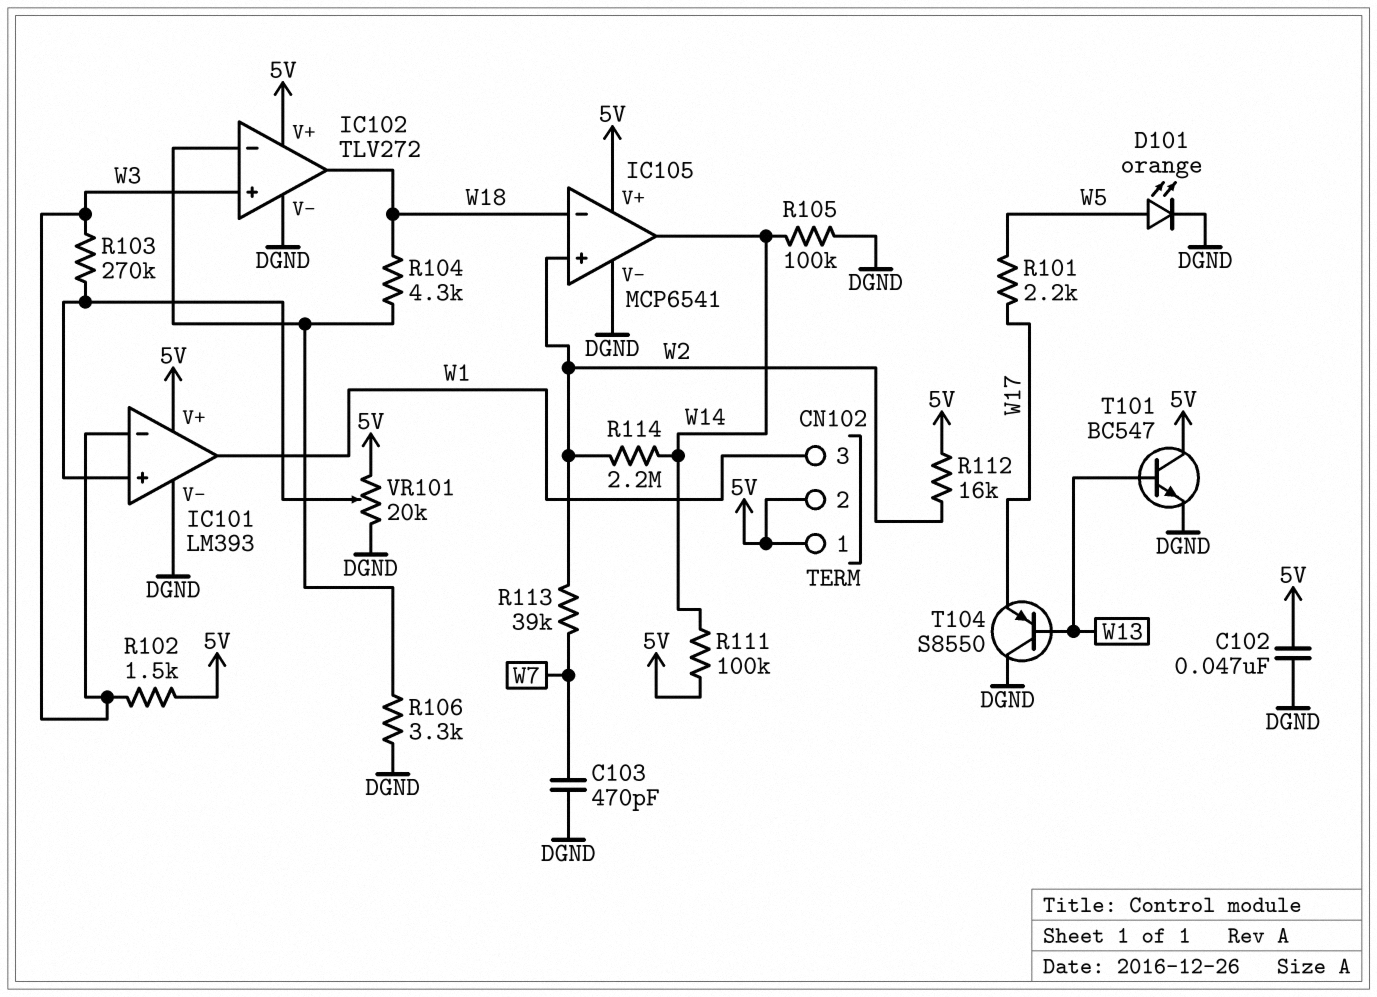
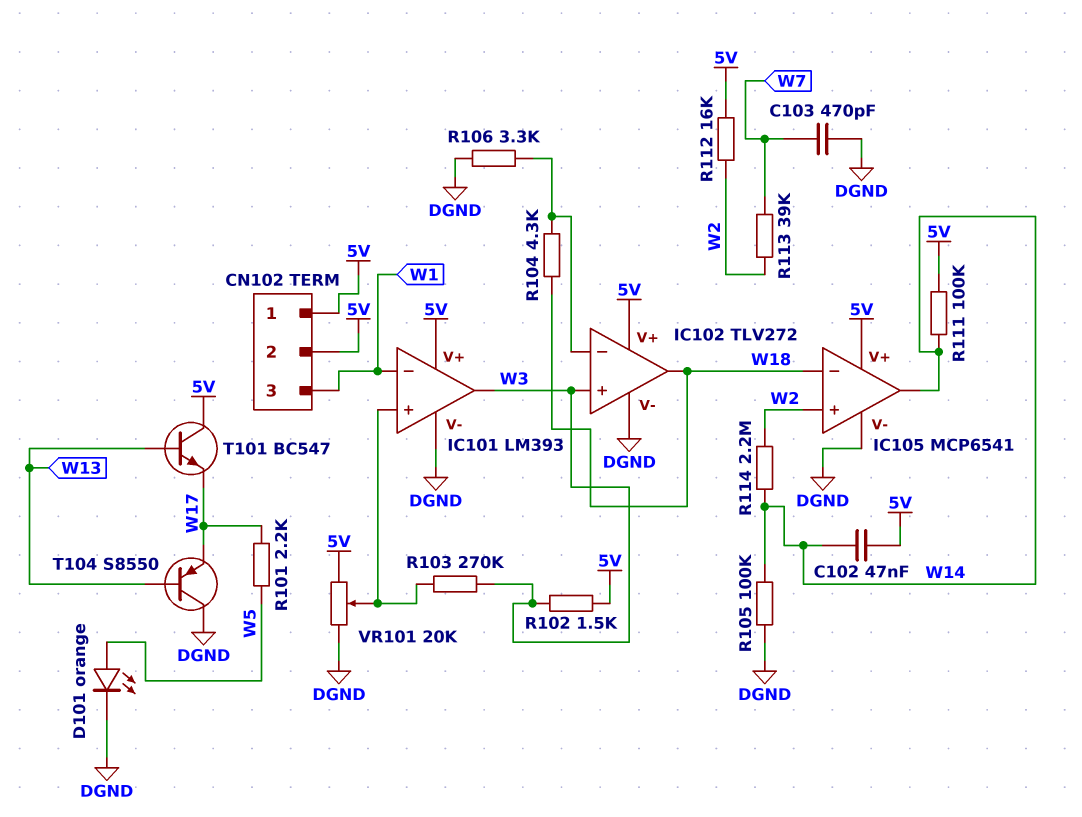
C102: 47nF (5V, DGND) -> 47nF (5V, W14)
IC101 pin in-: W3 -> W1
IC101 pin out: W1 -> W3
T101: NPN BC547 (B W13, C 5V, E DGND) -> NPN BC547 (B W13, C 5V, E W17)

